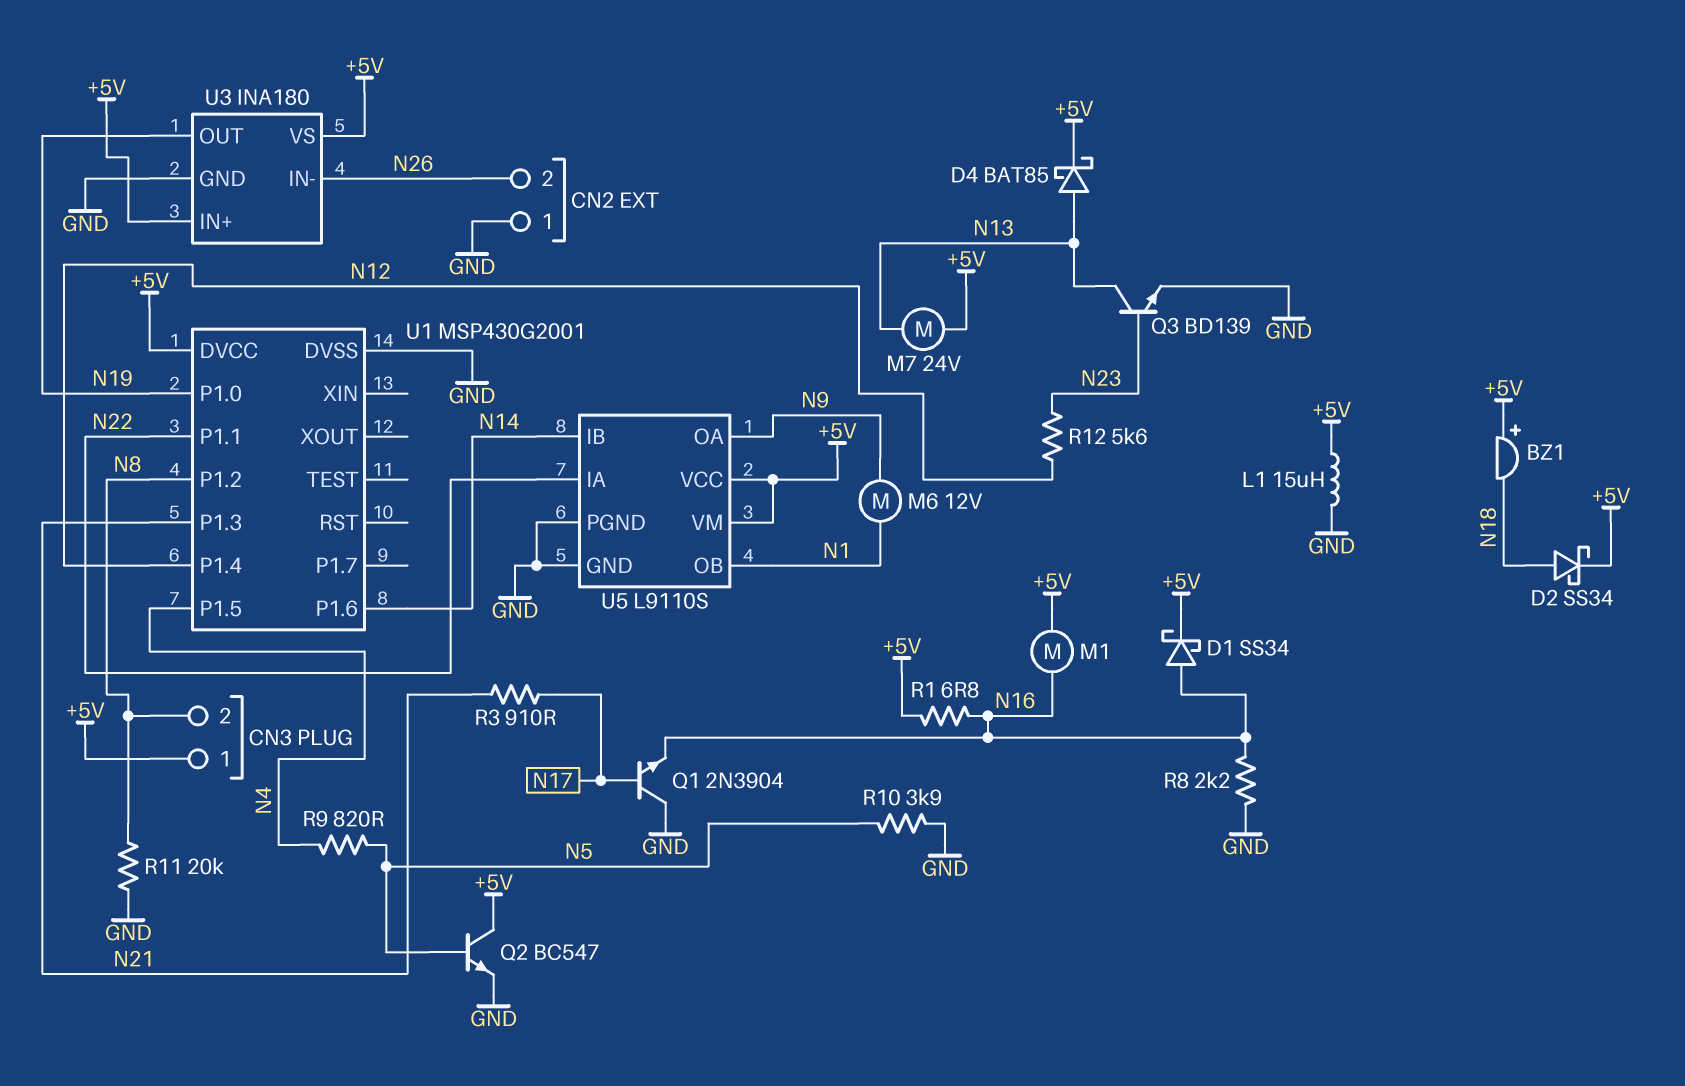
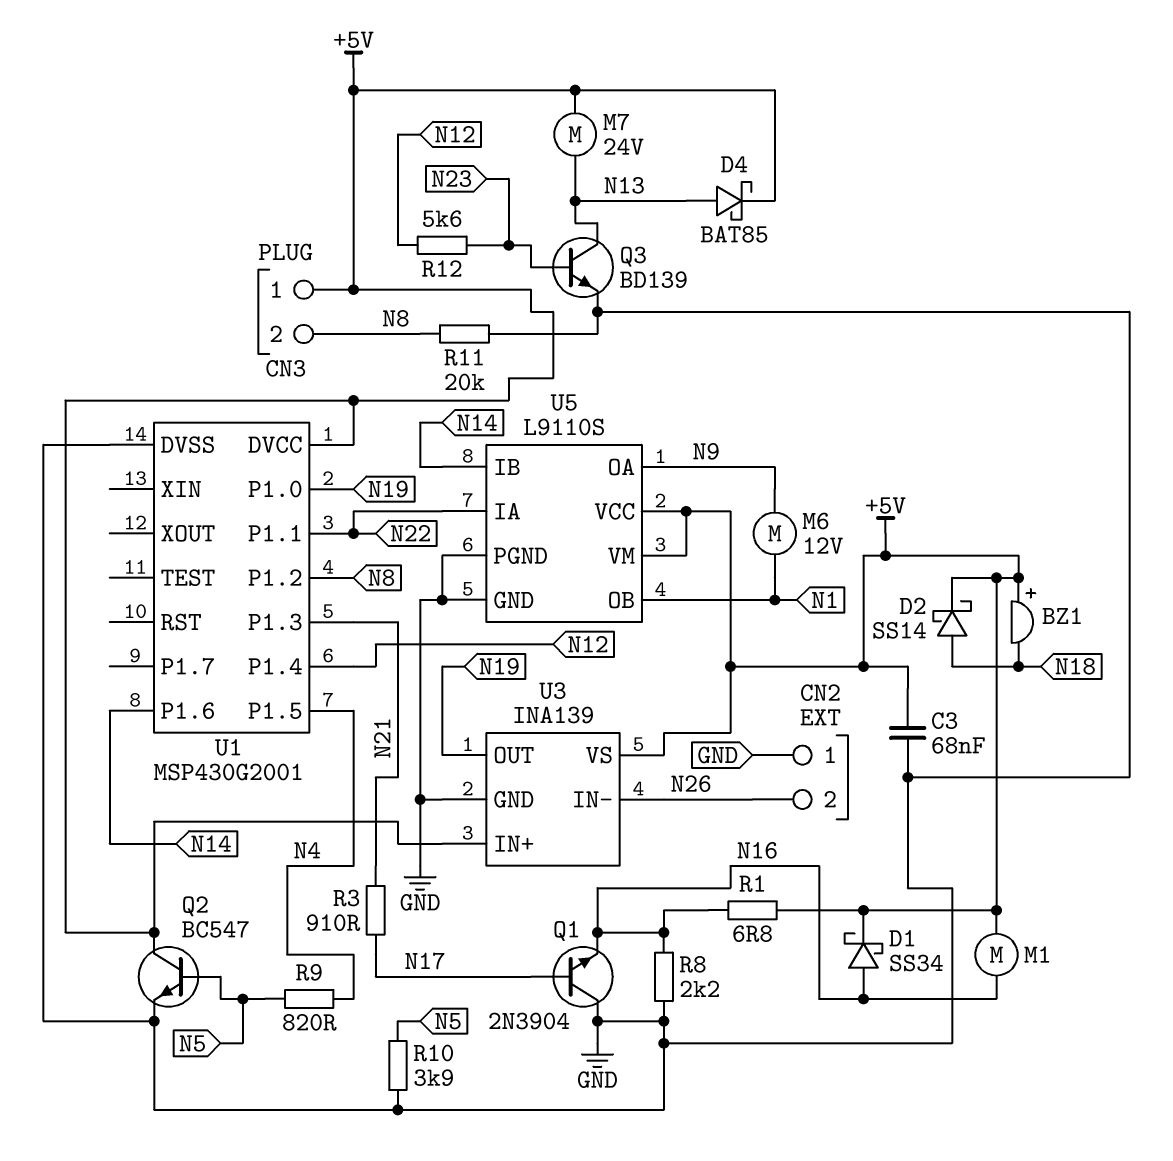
C3: none -> 68nF (+5V, GND)
D2: schottky SS34 (A N18, K +5V) -> schottky SS14 (A N18, K +5V)
L1: 15uH (+5V, GND) -> none
U3: INA180 -> INA139

